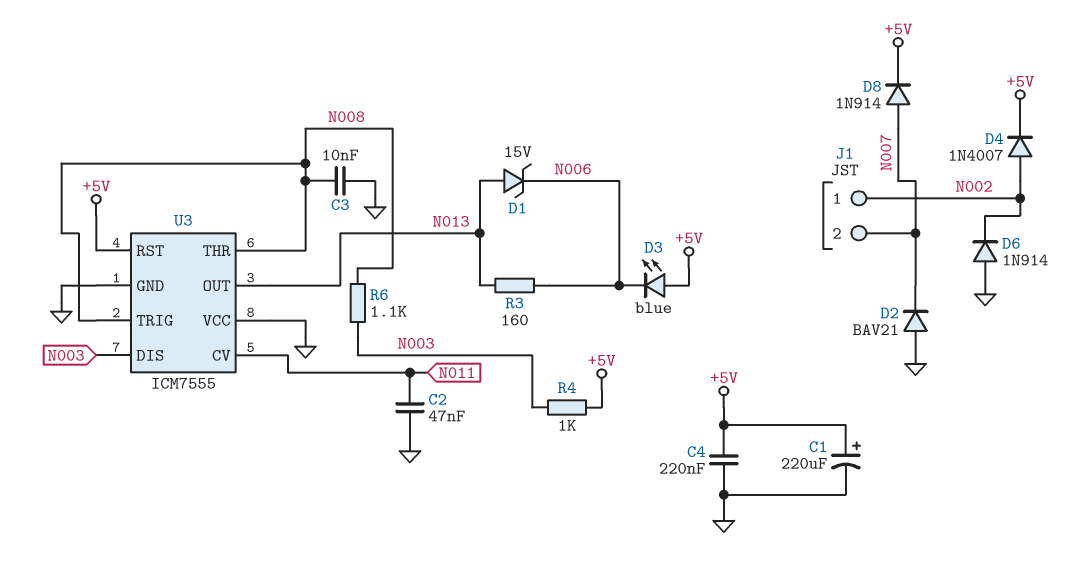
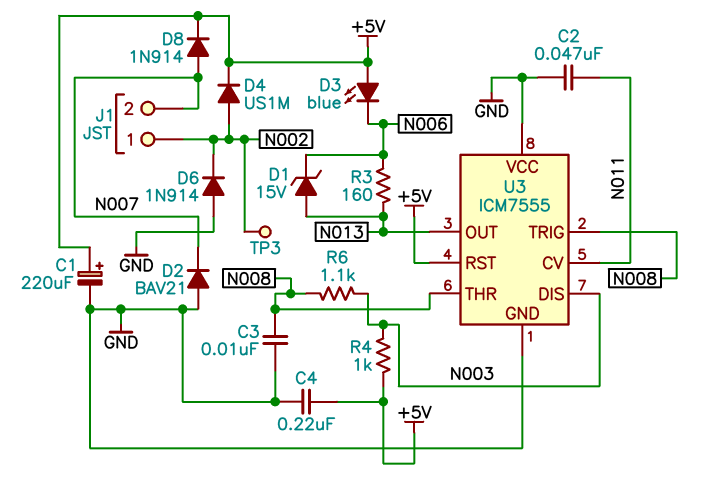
D4: diode 1N4007 (A N002, K +5V) -> diode US1M (A N002, K +5V)
TP3: none -> test point (N002)

